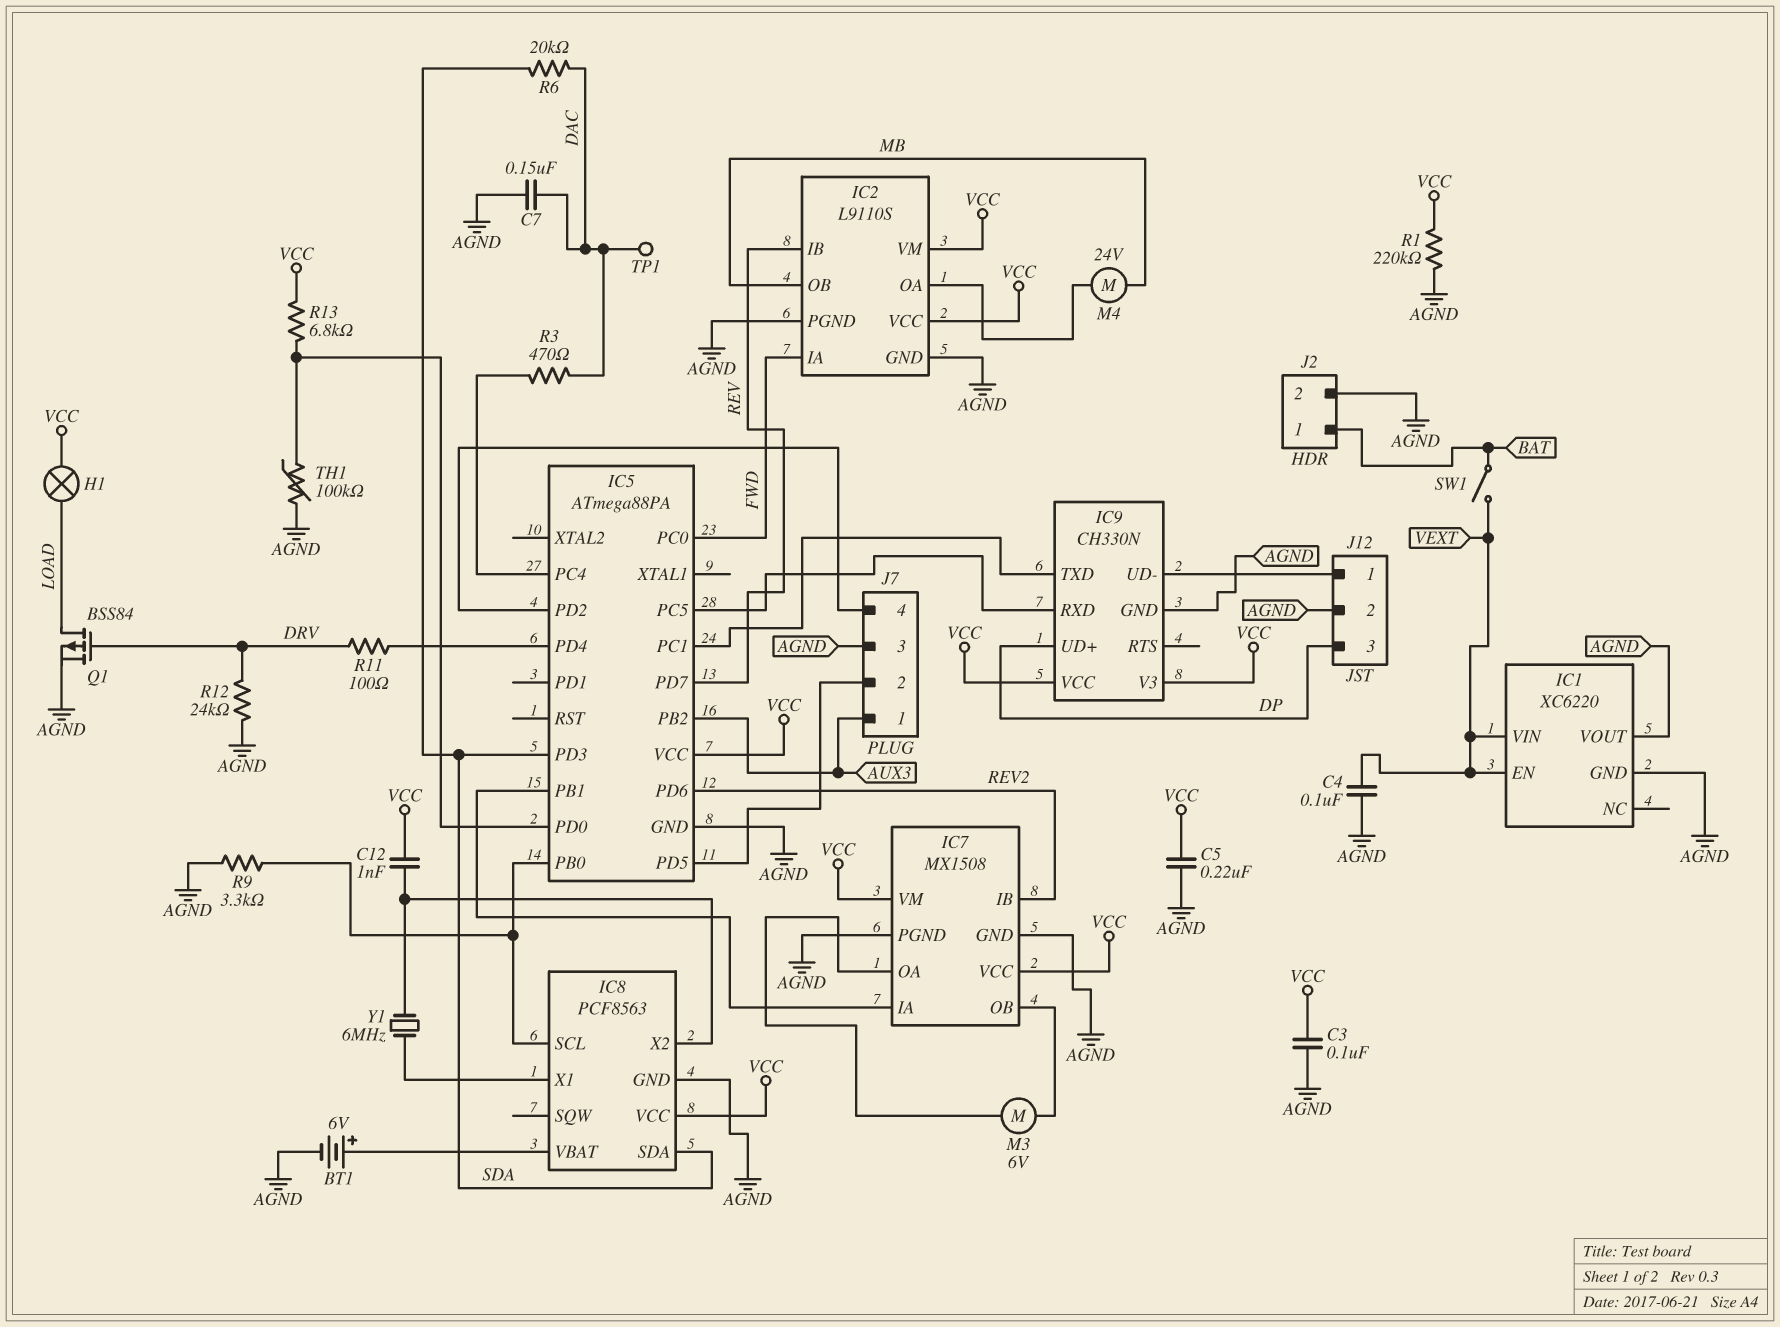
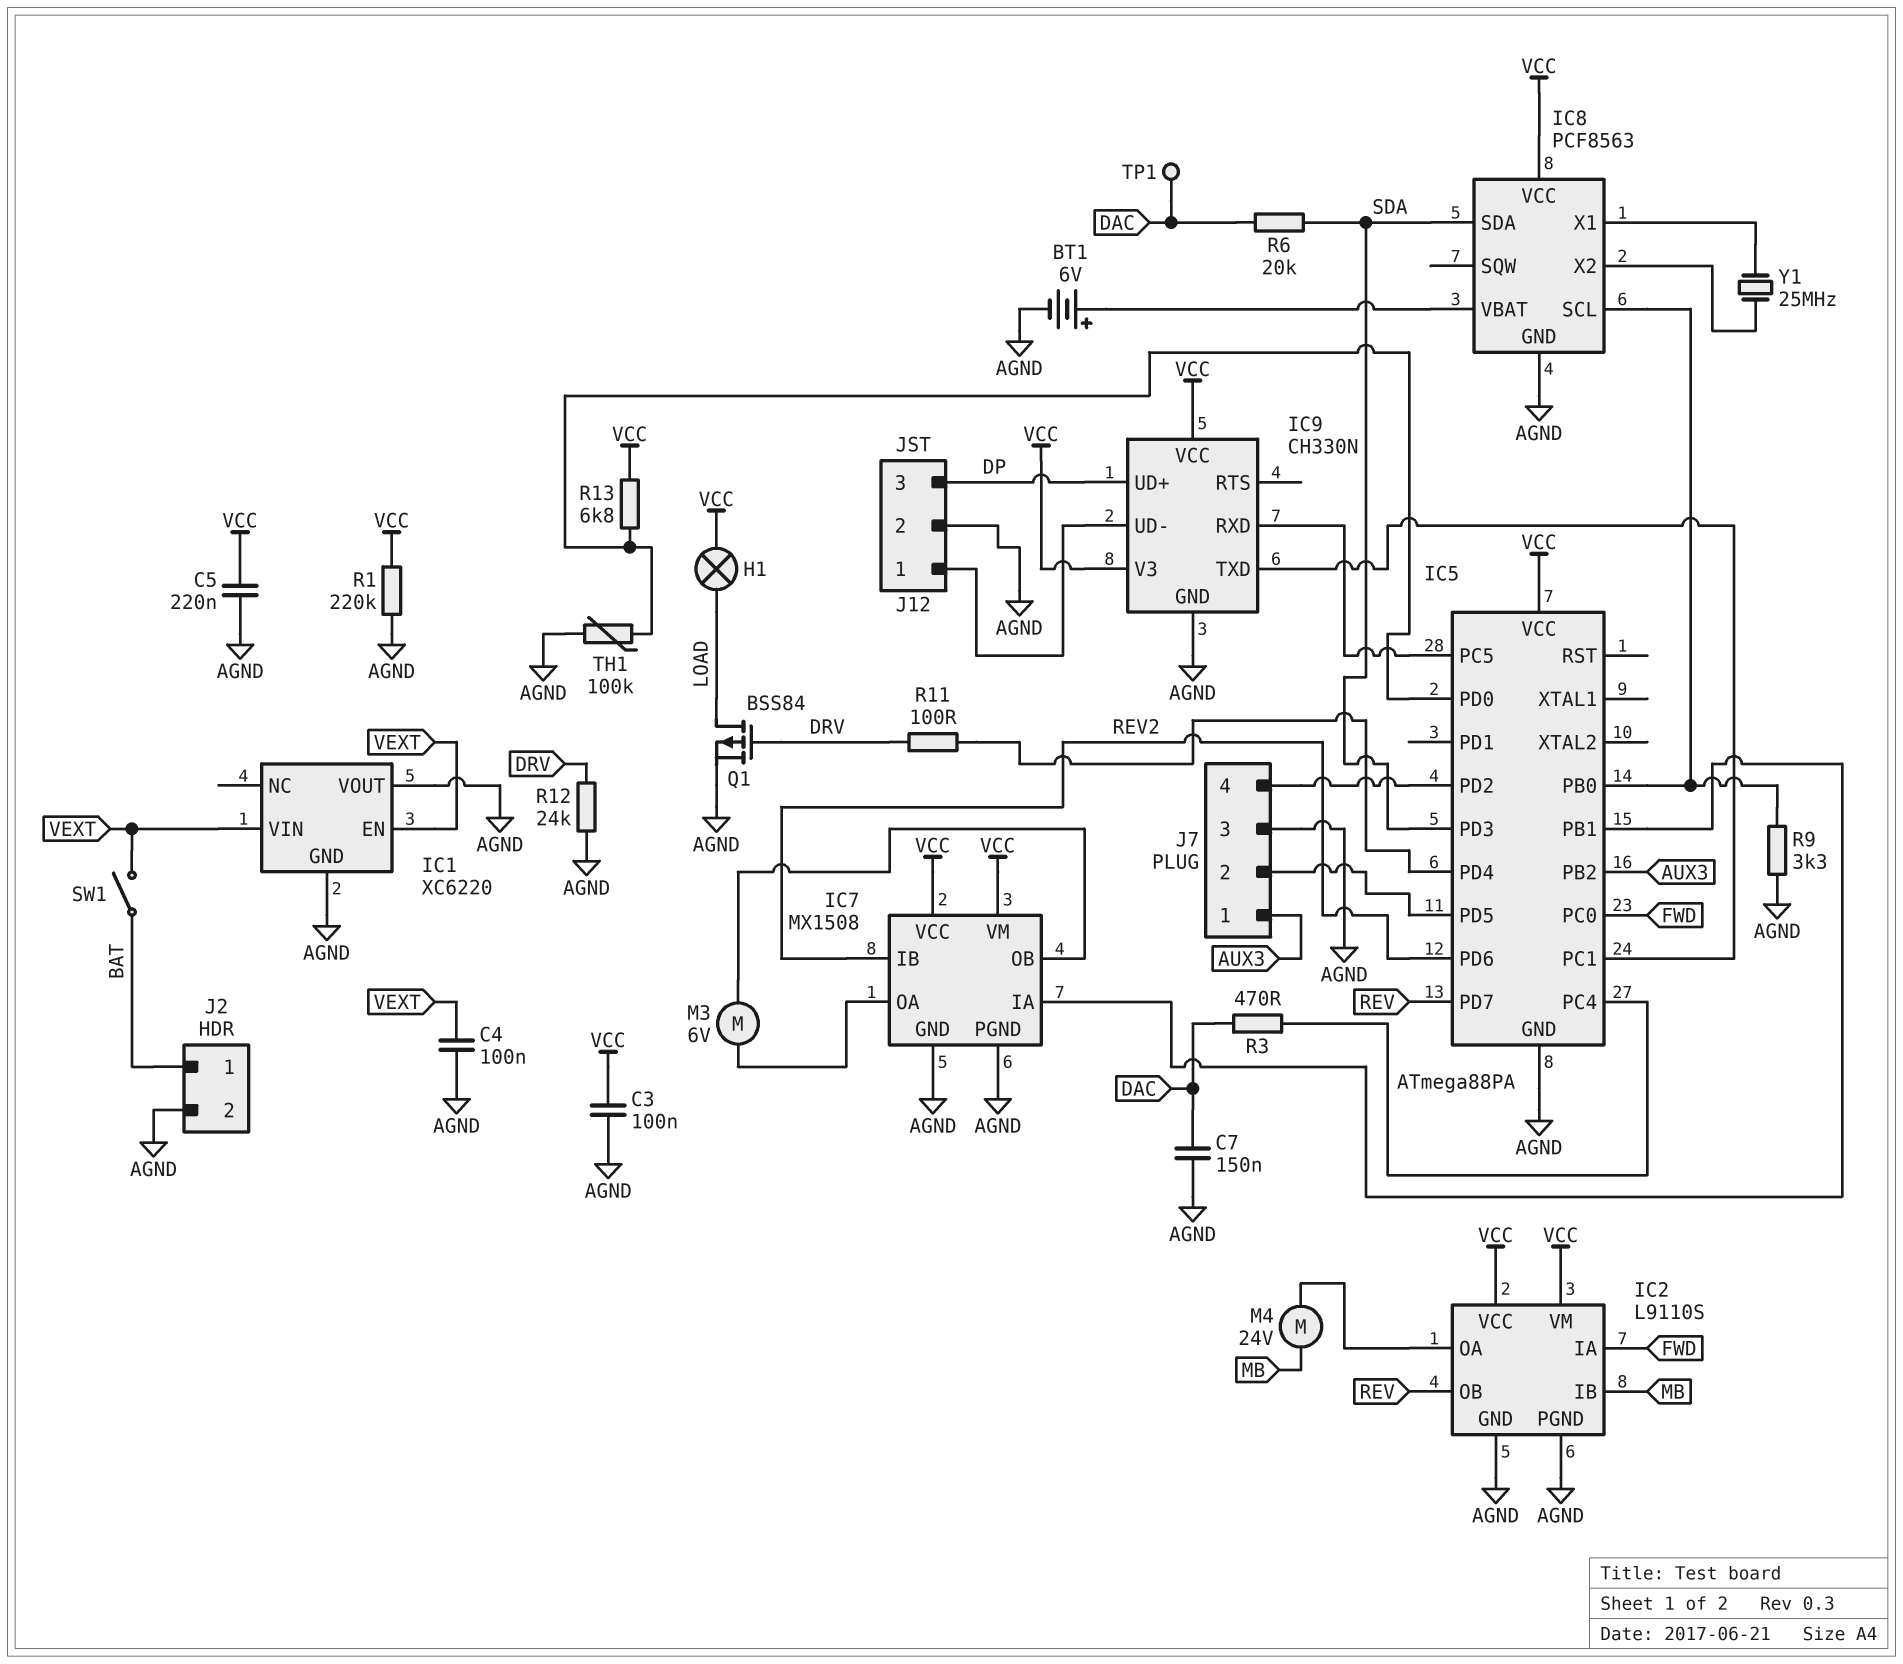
C12: 1nF (IC8/X2, VCC) -> none
IC2 pin IB: REV -> MB
IC2 pin OB: MB -> REV
Y1: 6MHz (IC8/X1, IC8/X2) -> 25MHz (IC8/X1, IC8/X2)

